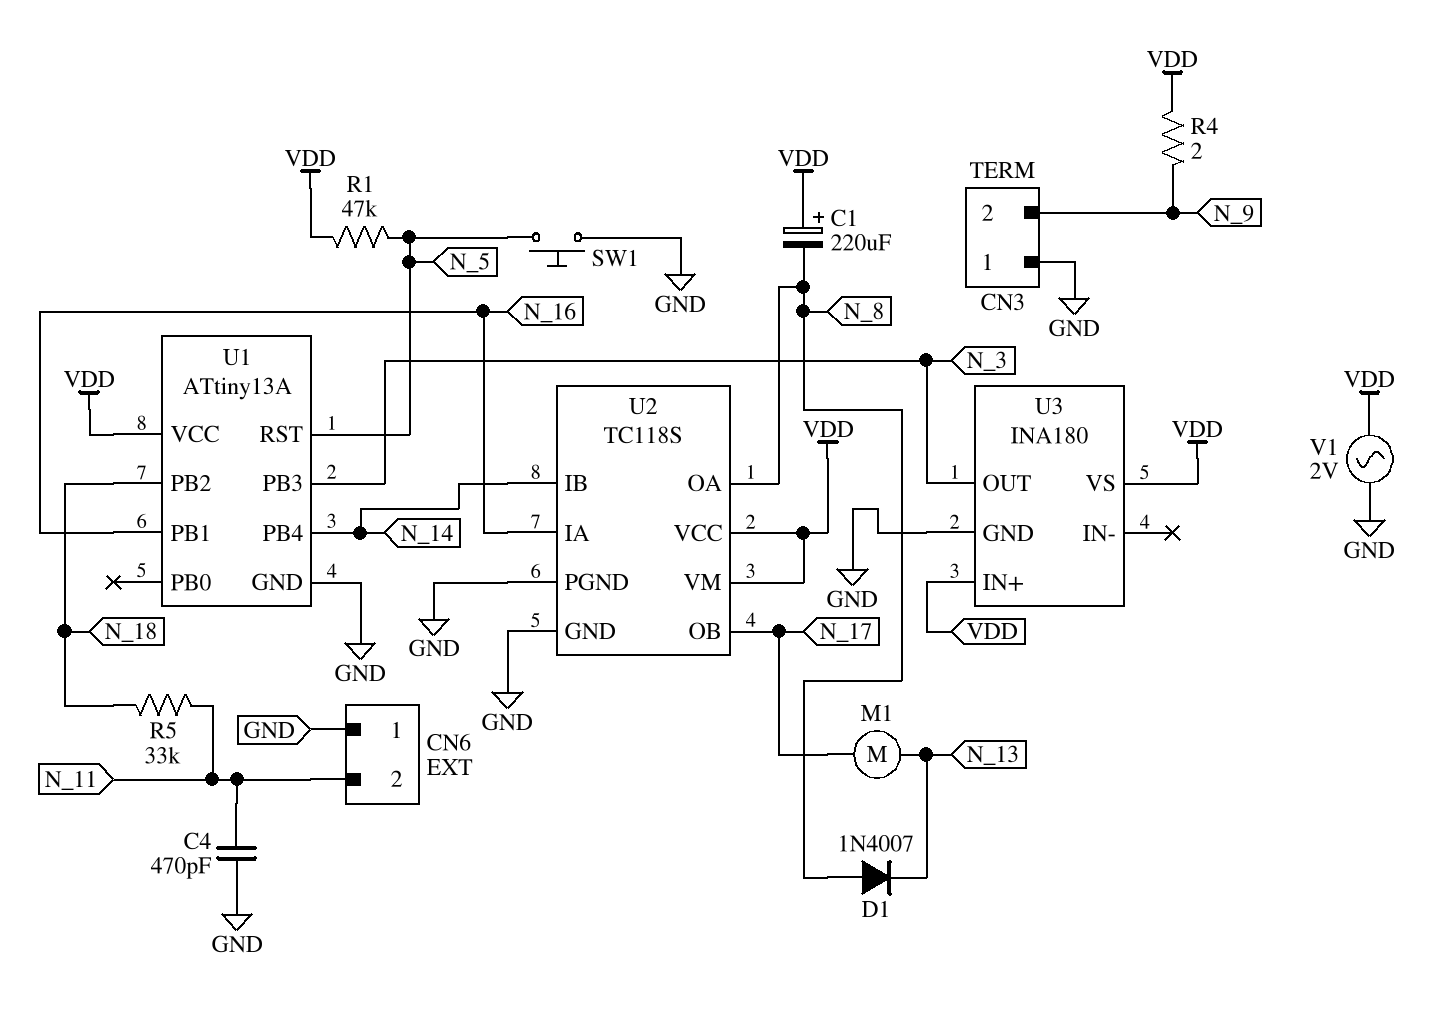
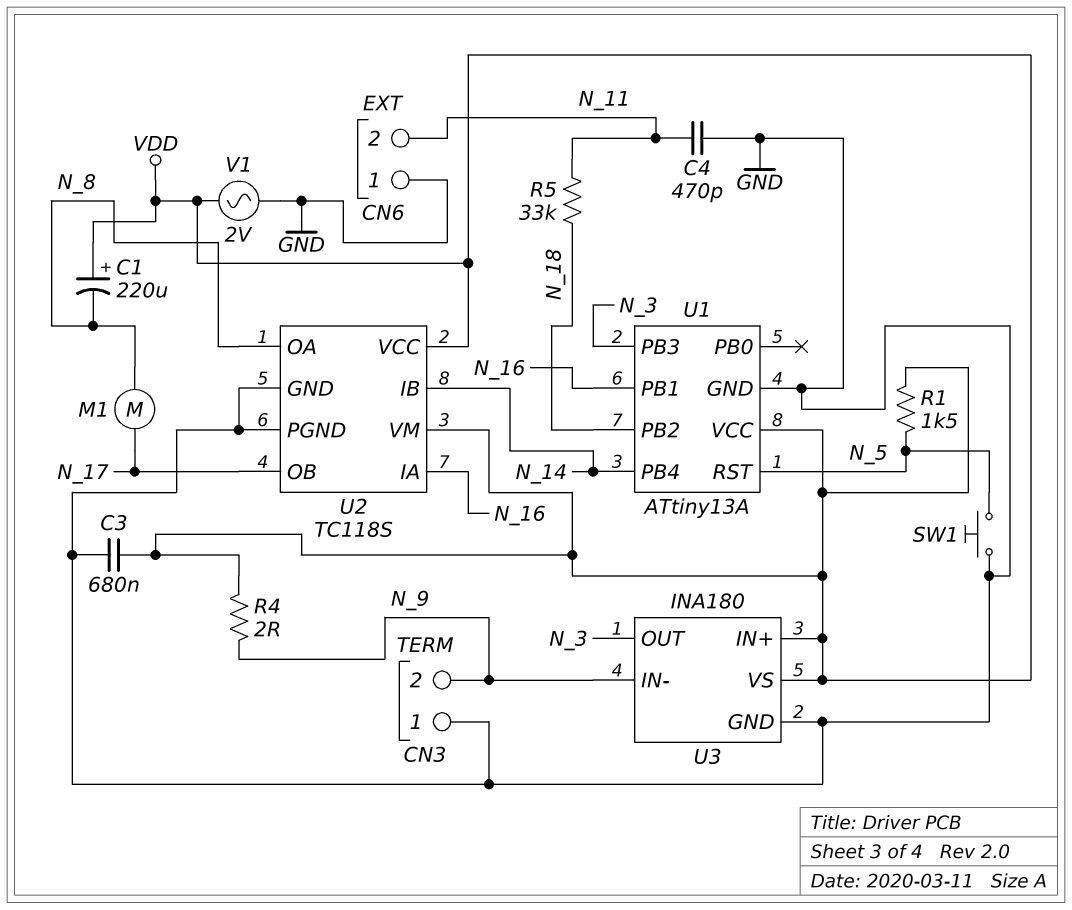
C3: none -> 680nF (GND, VDD)
D1: diode 1N4007 (A N_8, K N_13) -> none
M1: motor (N_13, N_17) -> motor (N_8, N_17)
R1: 47k (N_5, VDD) -> 1.5k (N_5, VDD)
U3 pin IN-: none -> N_9

